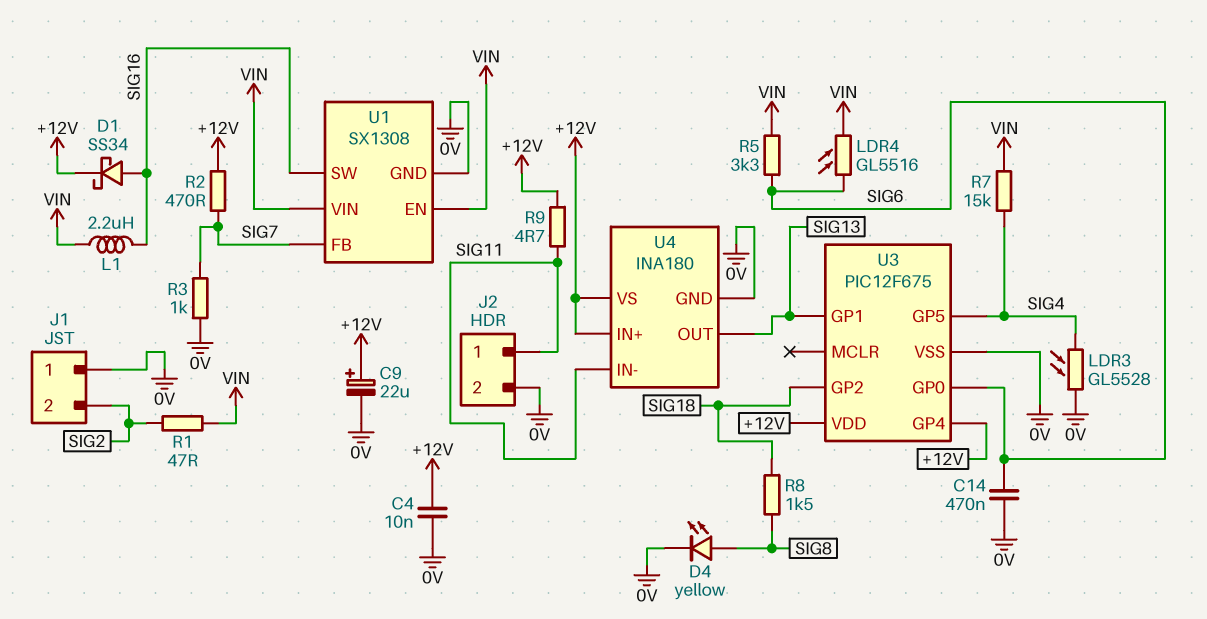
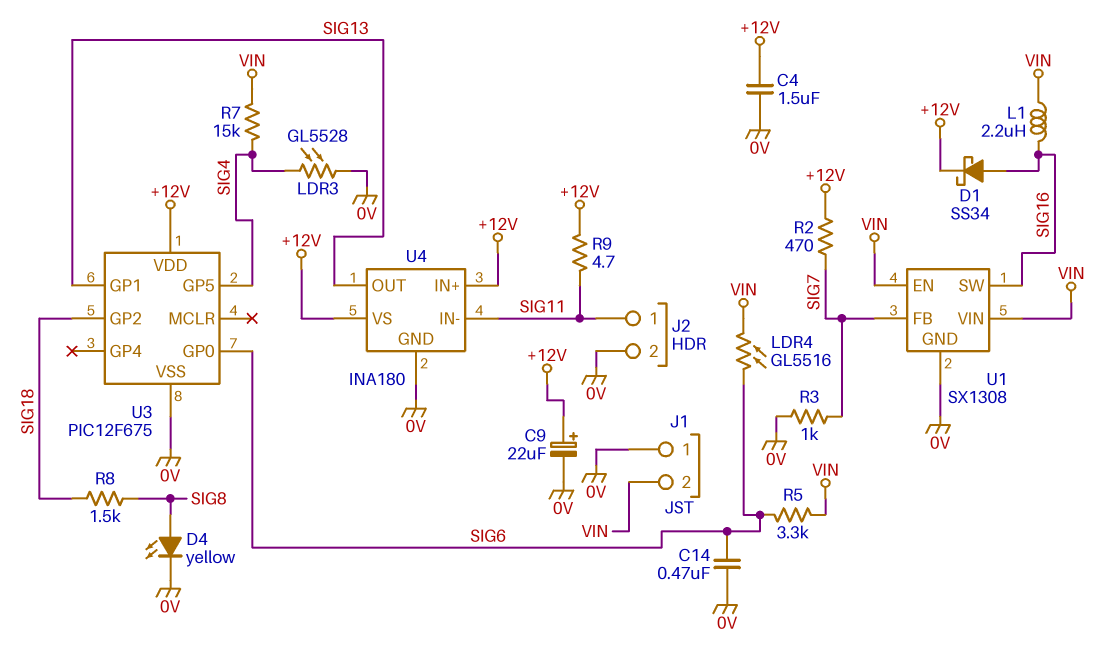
C4: 10nF (+12V, 0V) -> 1.5uF (+12V, 0V)
J1 pin 2: SIG2 -> VIN
R1: 47 (SIG2, VIN) -> none
U3 pin GP4: +12V -> none

